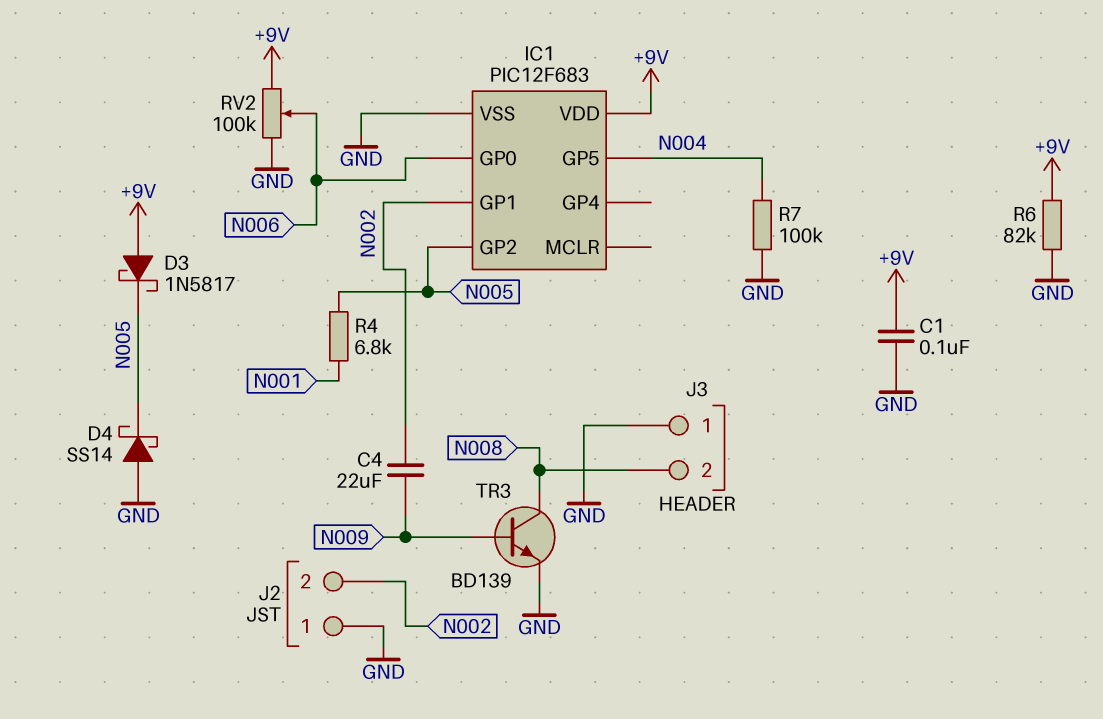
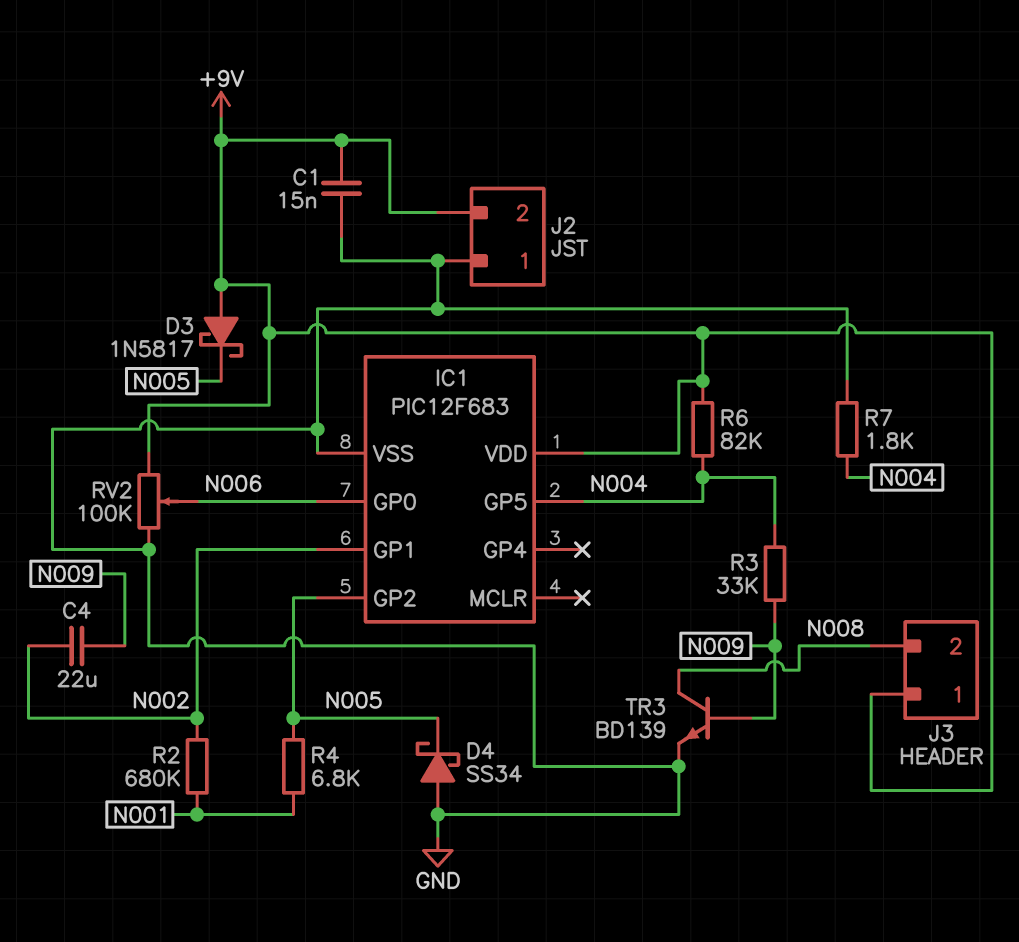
C1: 100nF (+9V, GND) -> 15nF (+9V, GND)
D4: schottky SS14 (A GND, K N005) -> schottky SS34 (A GND, K N005)
J2 pin 2: N002 -> +9V
J3 pin 1: GND -> +9V
R2: none -> 680k (N001, N002)
R3: none -> 33k (N004, N009)
R6: 82k (+9V, GND) -> 82k (+9V, N004)
R7: 100k (GND, N004) -> 1.8k (GND, N004)

